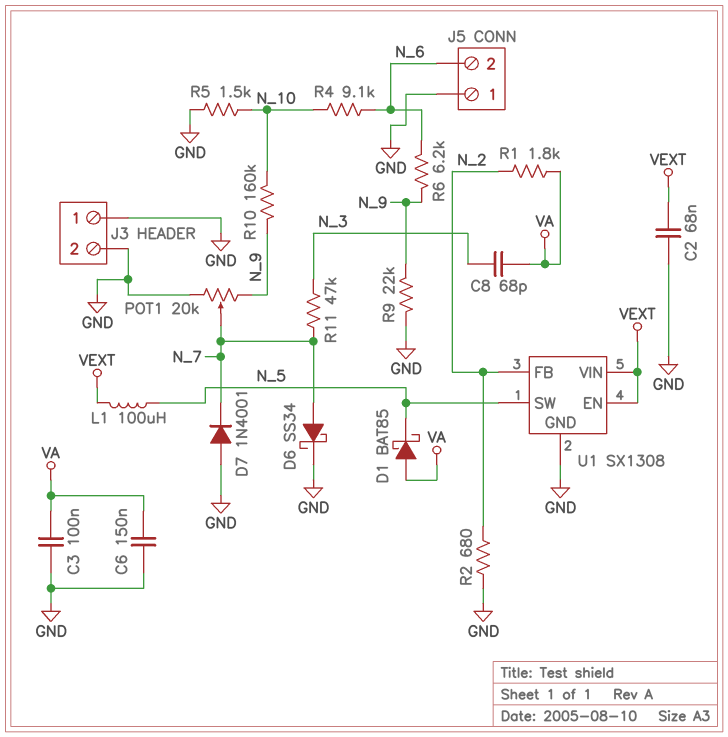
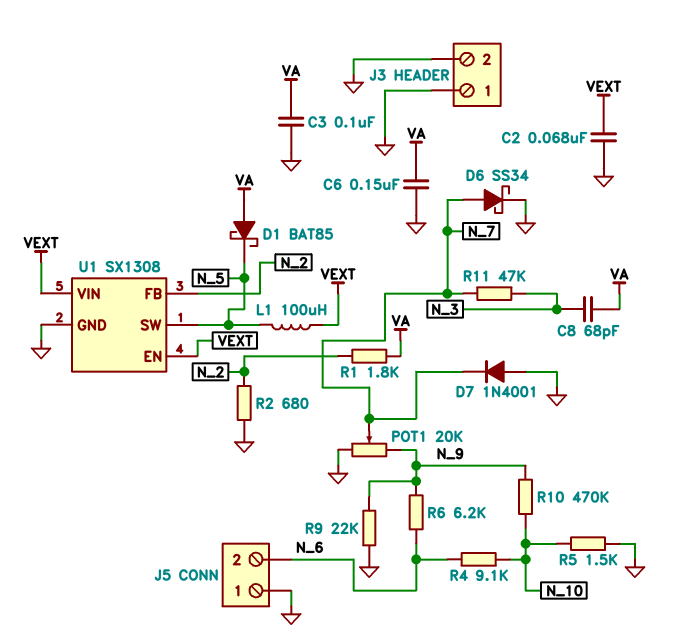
R10: 160k (N_9, N_10) -> 470k (N_9, N_10)

